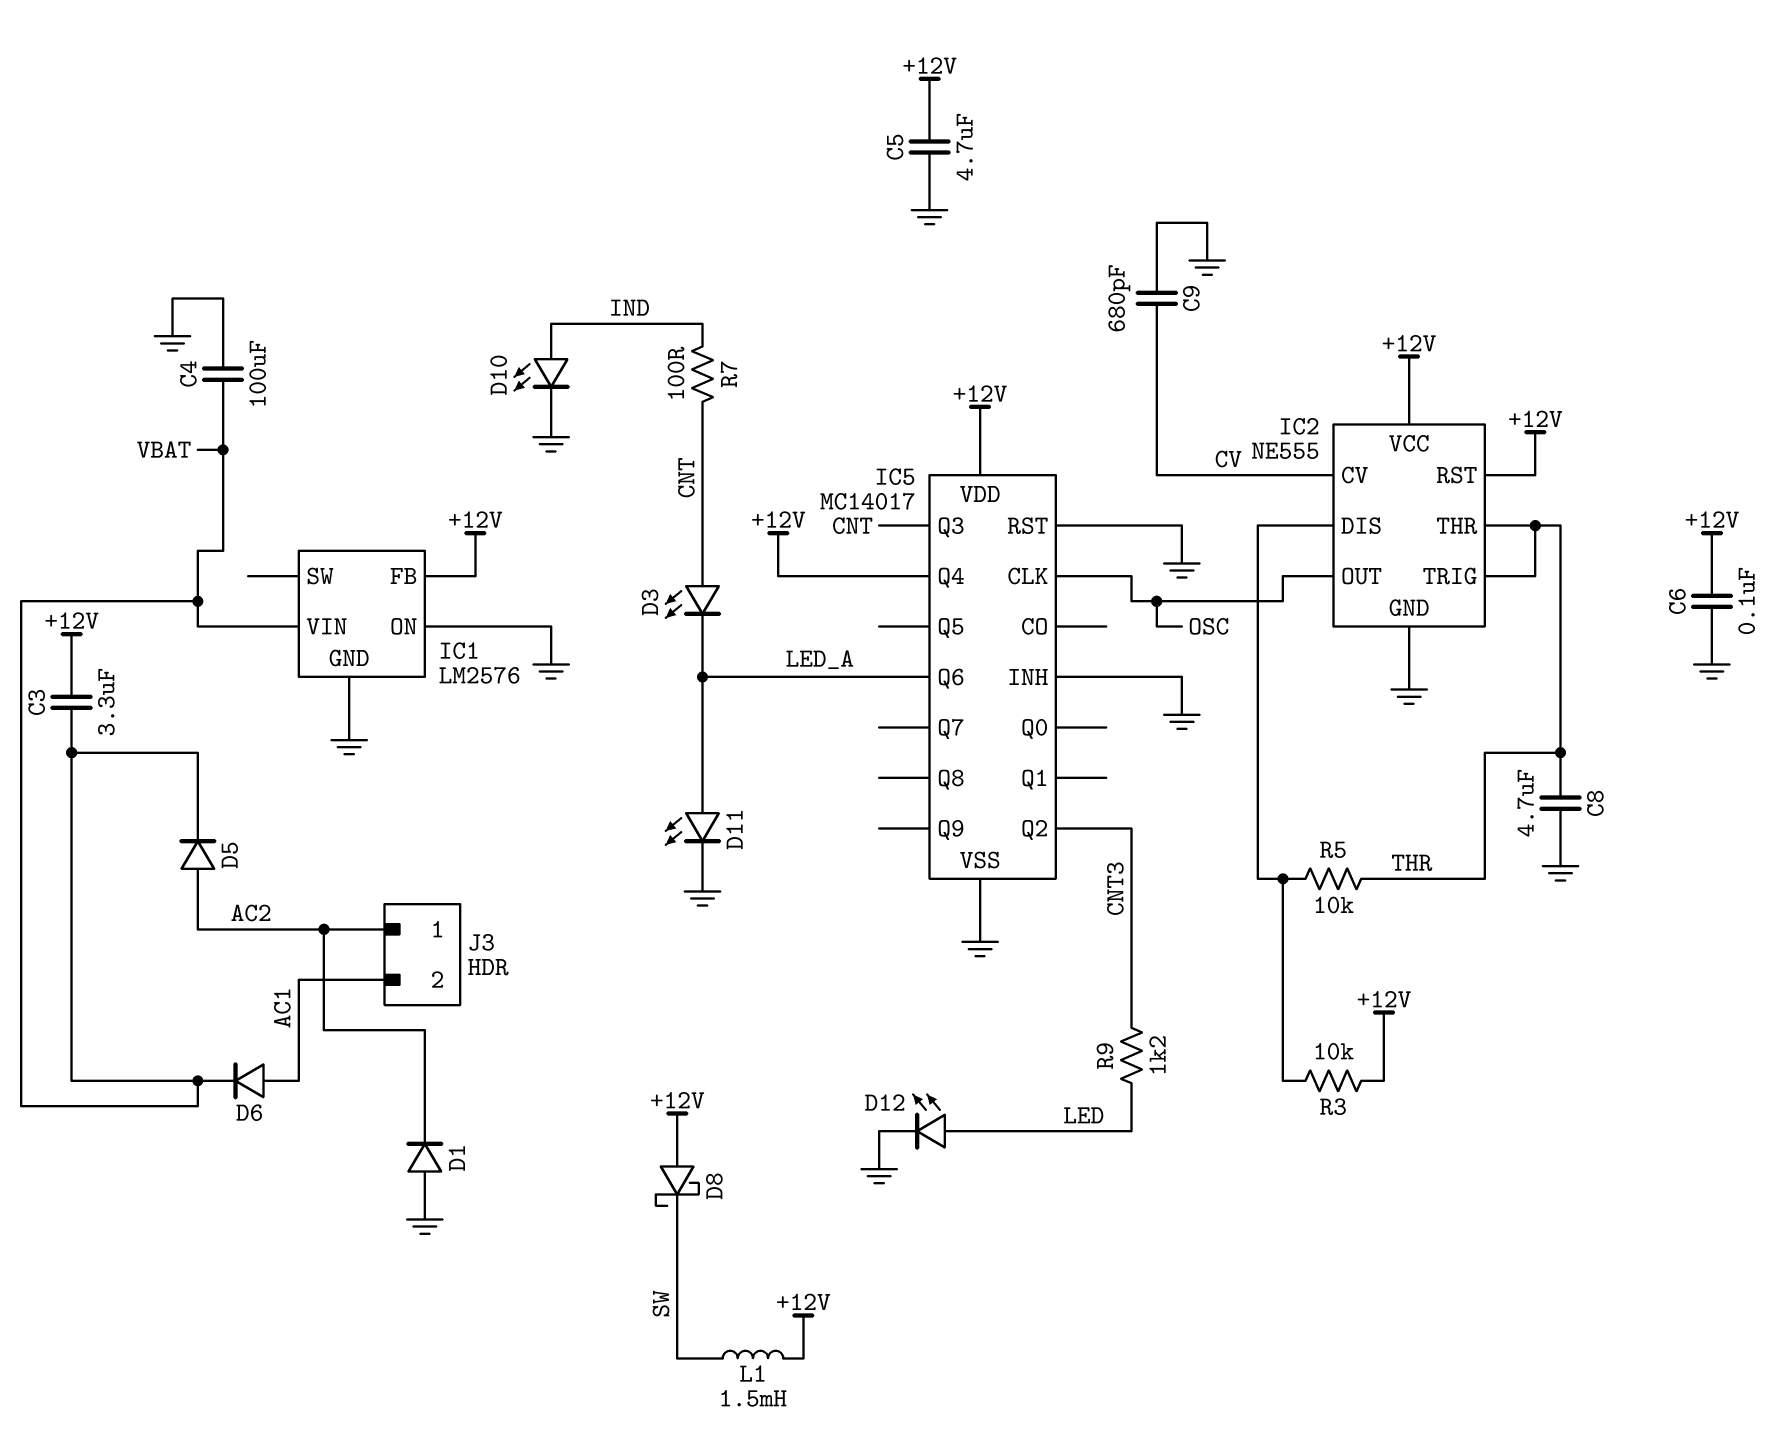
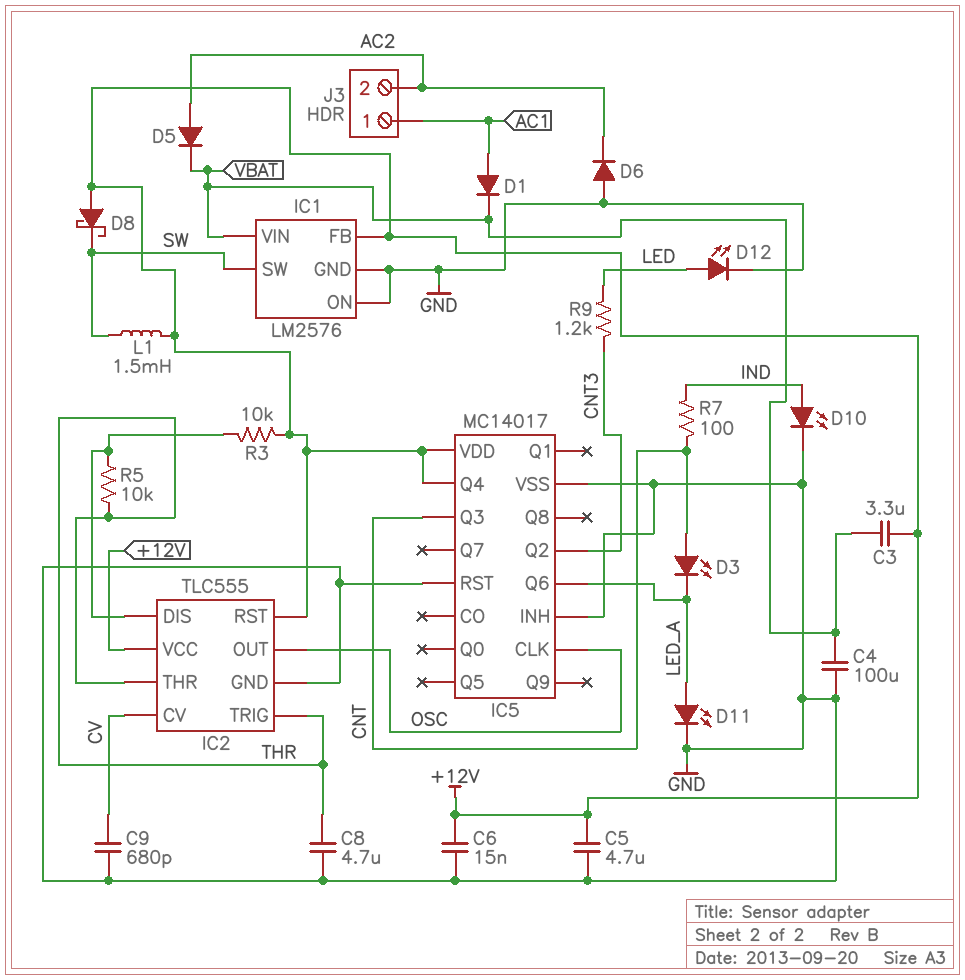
C6: 100nF (+12V, GND) -> 15nF (+12V, GND)
D1: diode (A GND, K AC2) -> diode (A AC1, K VBAT)
D6: diode (A AC1, K VBAT) -> diode (A GND, K AC2)
IC1 pin SW: none -> SW
IC2: NE555 -> TLC555
J3 pin 1: AC2 -> AC1
J3 pin 2: AC1 -> AC2

